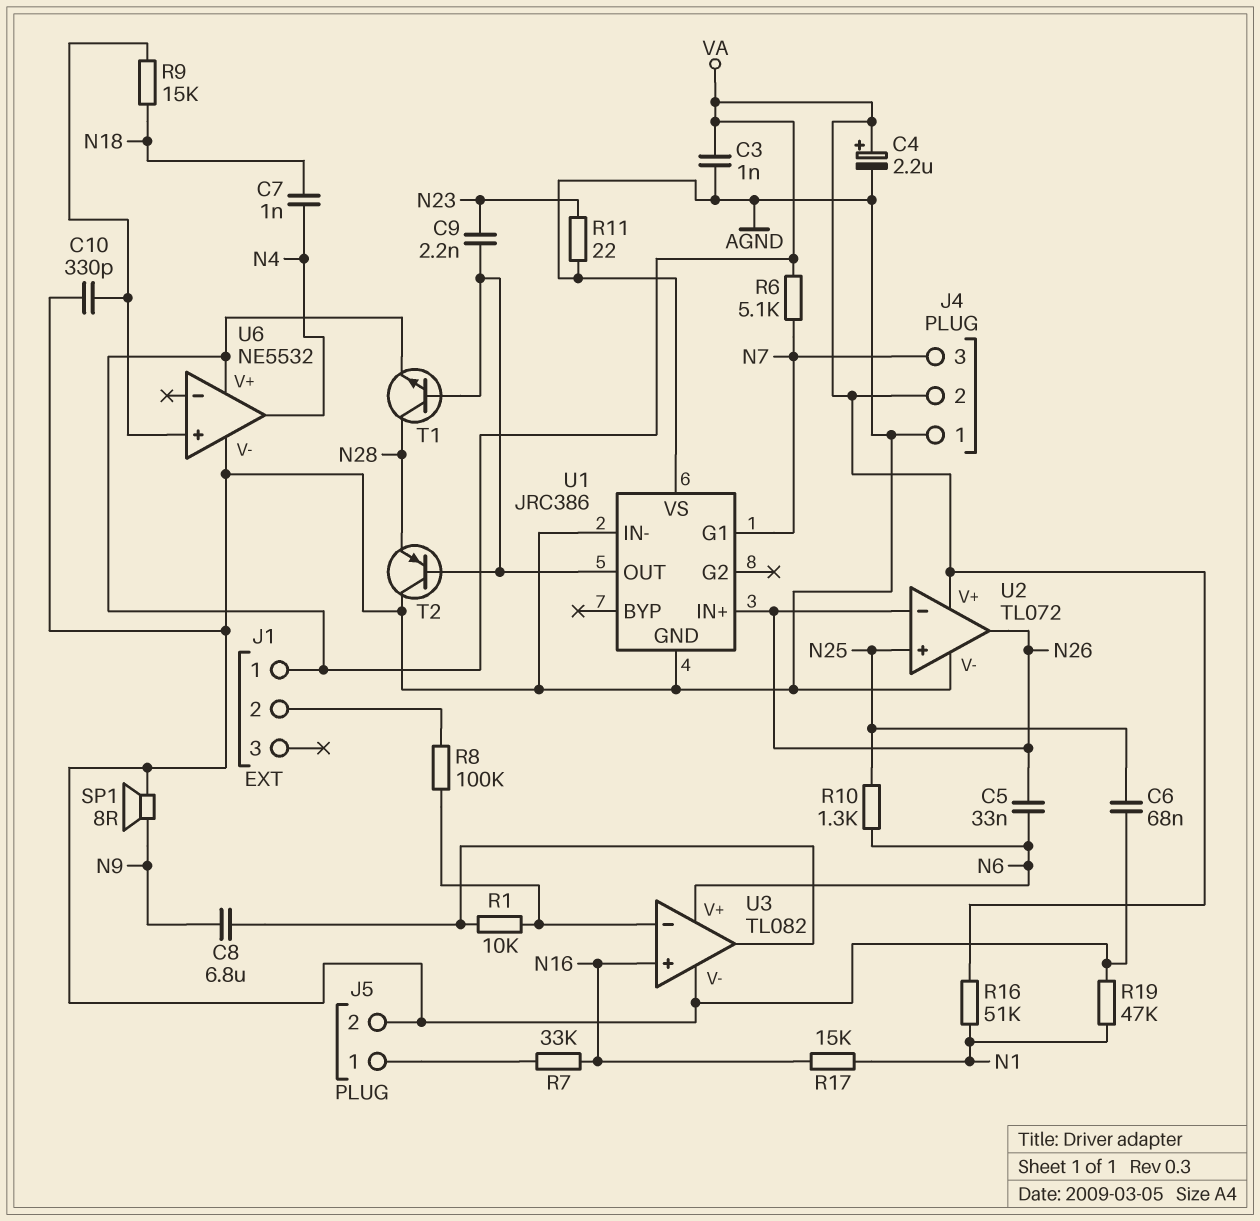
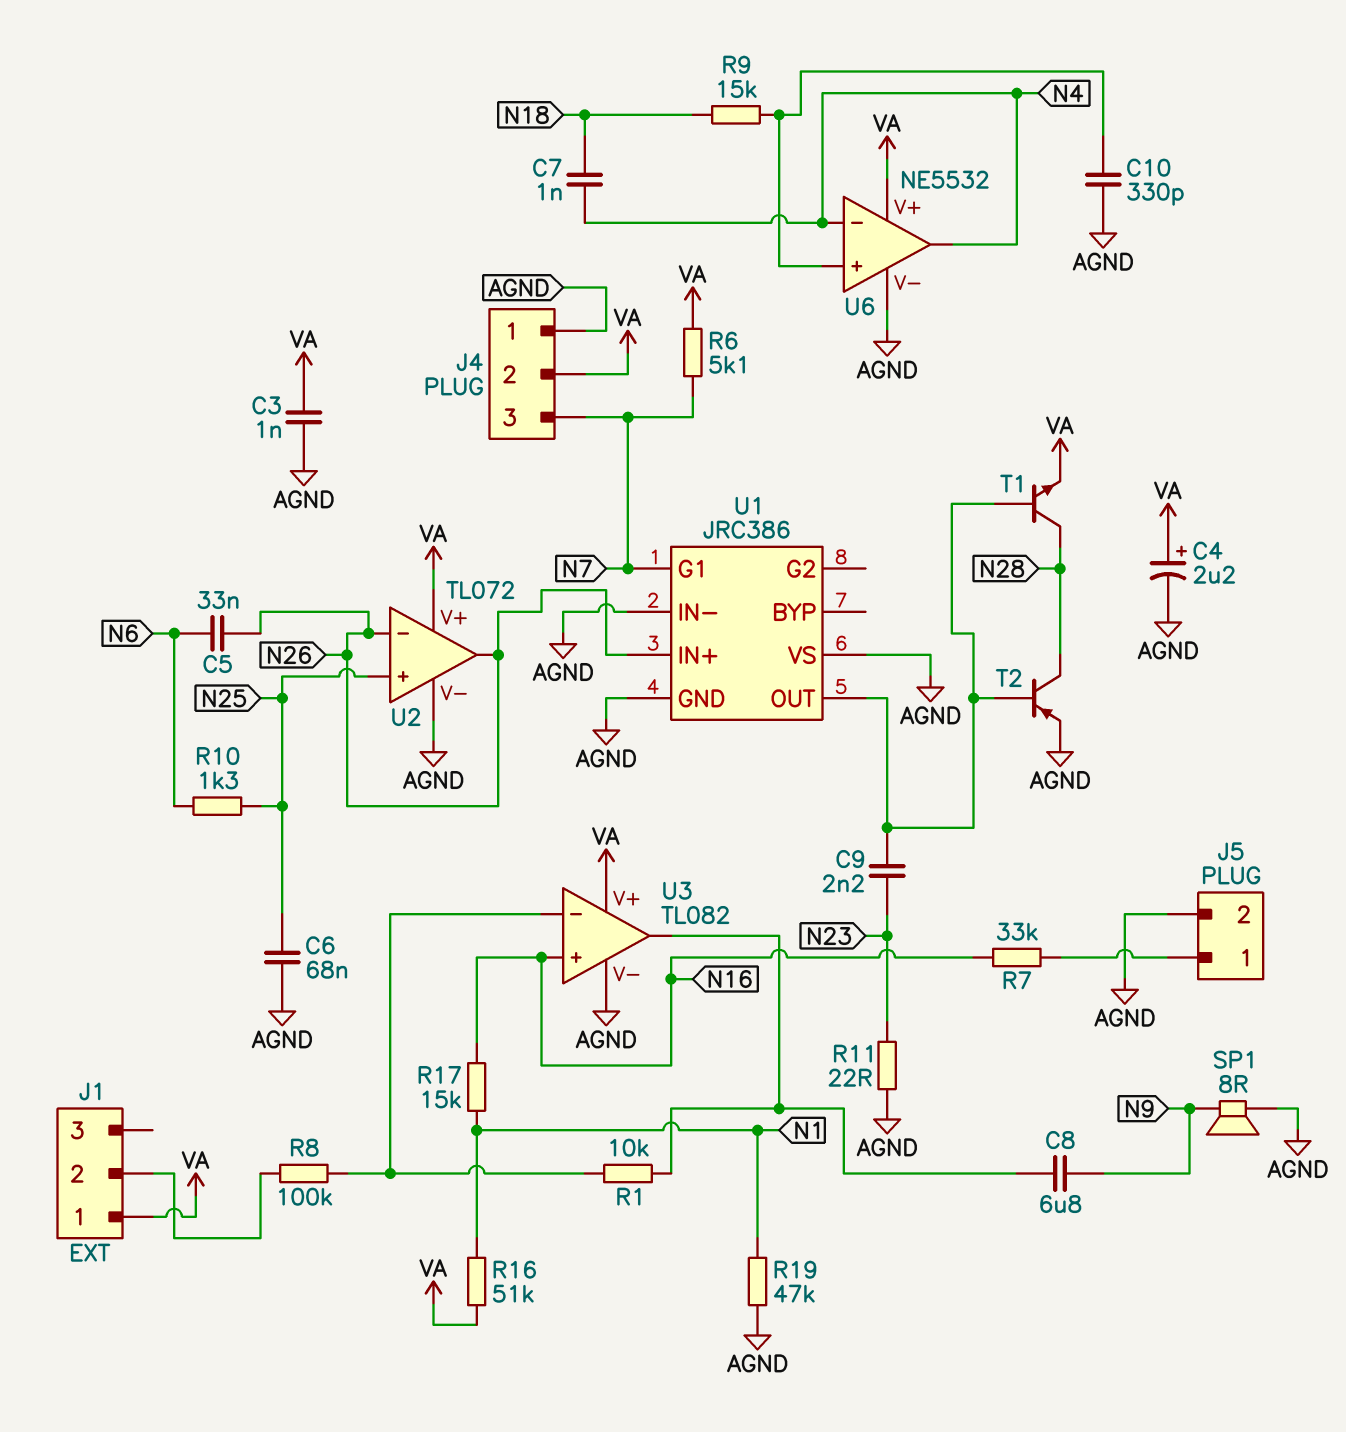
T2: PNP (B U1/OUT, C AGND, E N28) -> PNP (B U1/OUT, C N28, E AGND)
U3 pin V+: N6 -> VA
U6 pin in-: none -> N4

